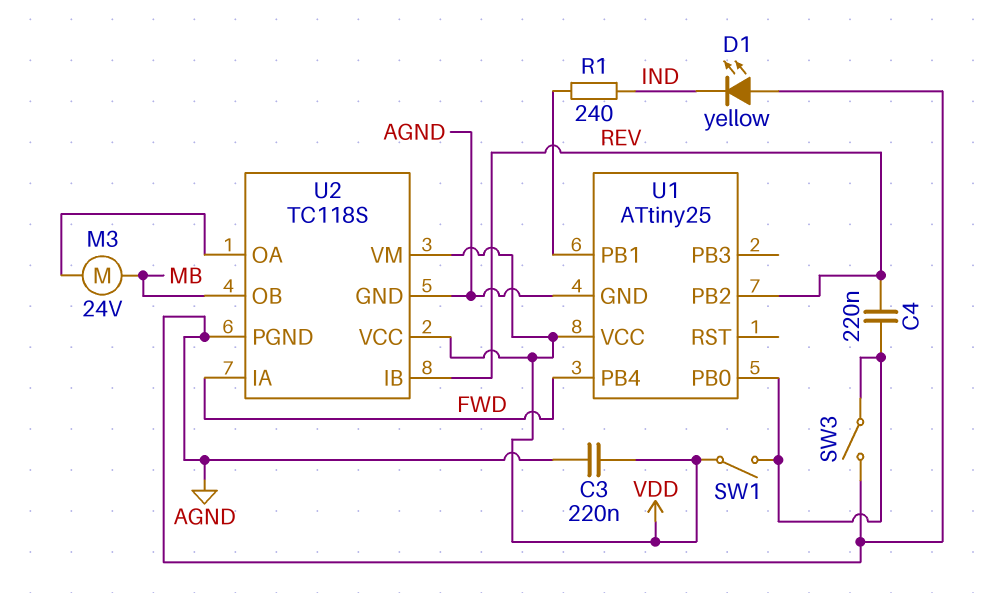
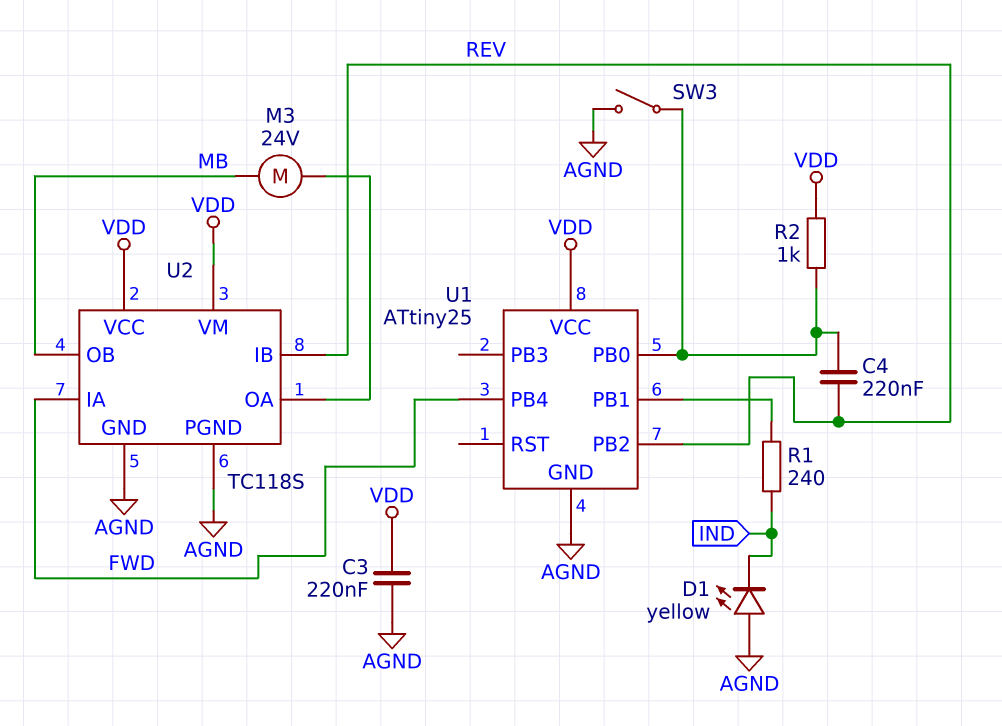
R2: none -> 1k (U1/PB0, VDD)
SW1: switch (U1/PB0, VDD) -> none

